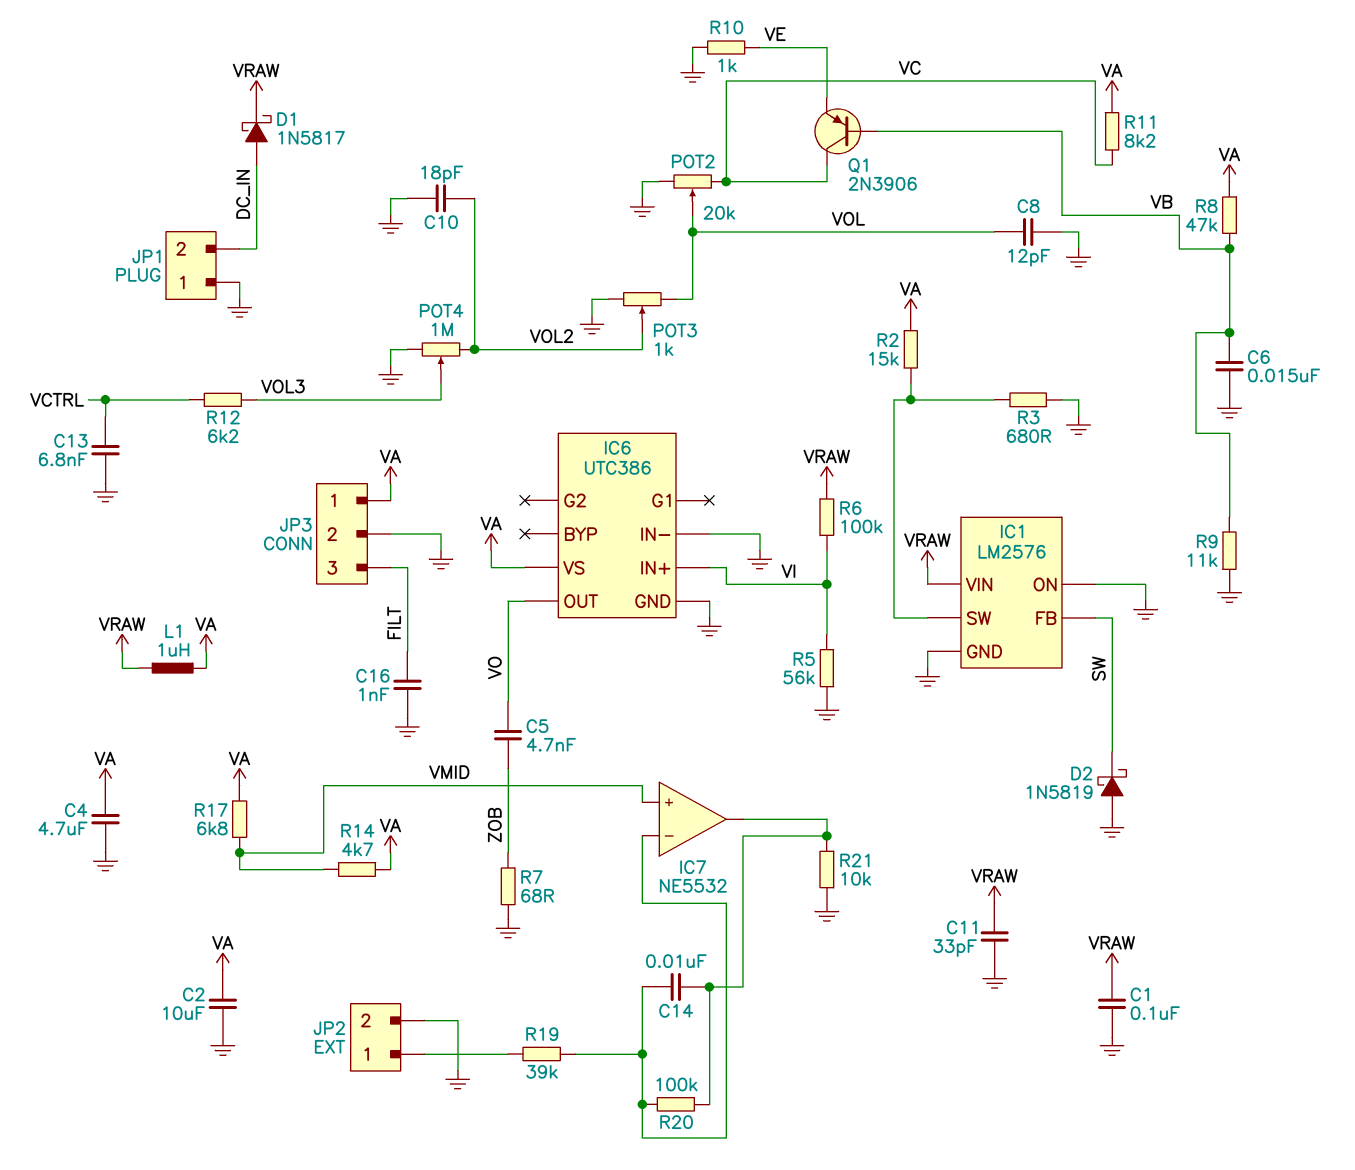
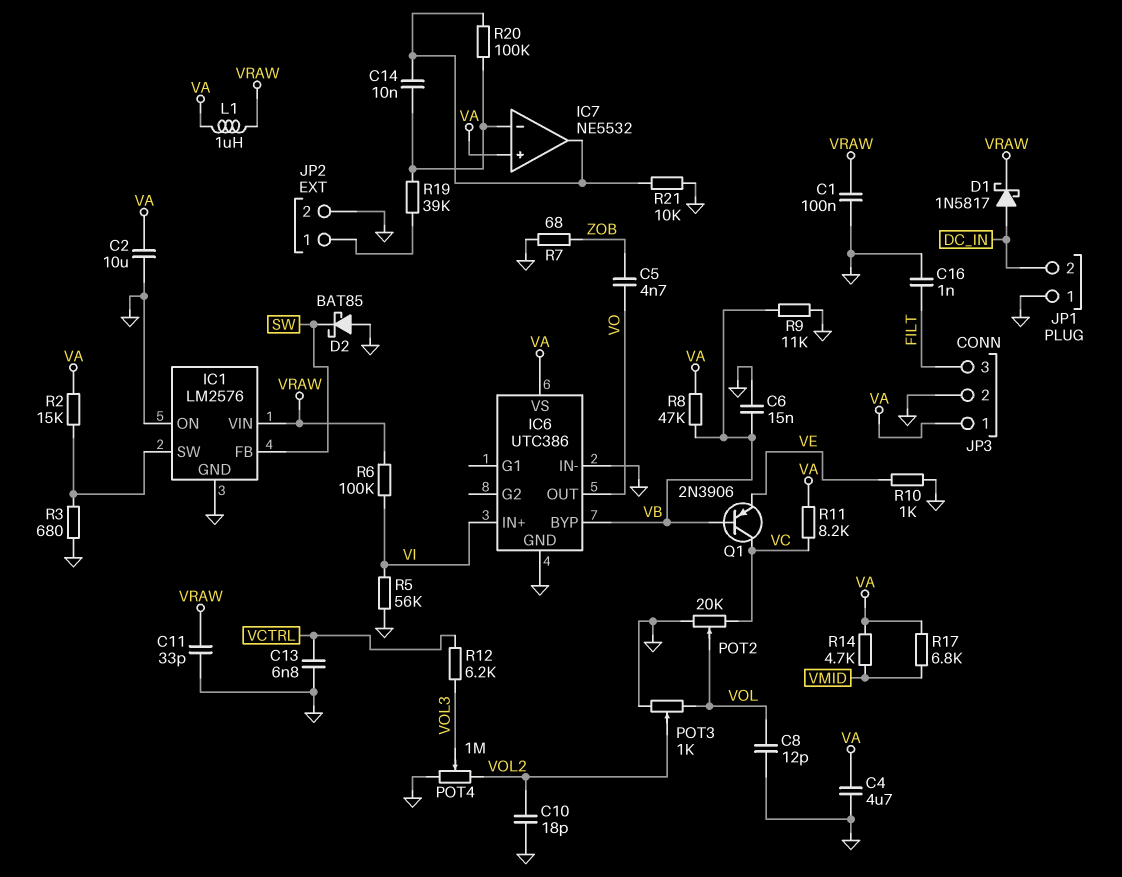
D2: schottky 1N5819 (A GND, K SW) -> schottky BAT85 (A GND, K SW)
IC6 pin BYP: none -> VB
IC7 pin in+: VMID -> VA

